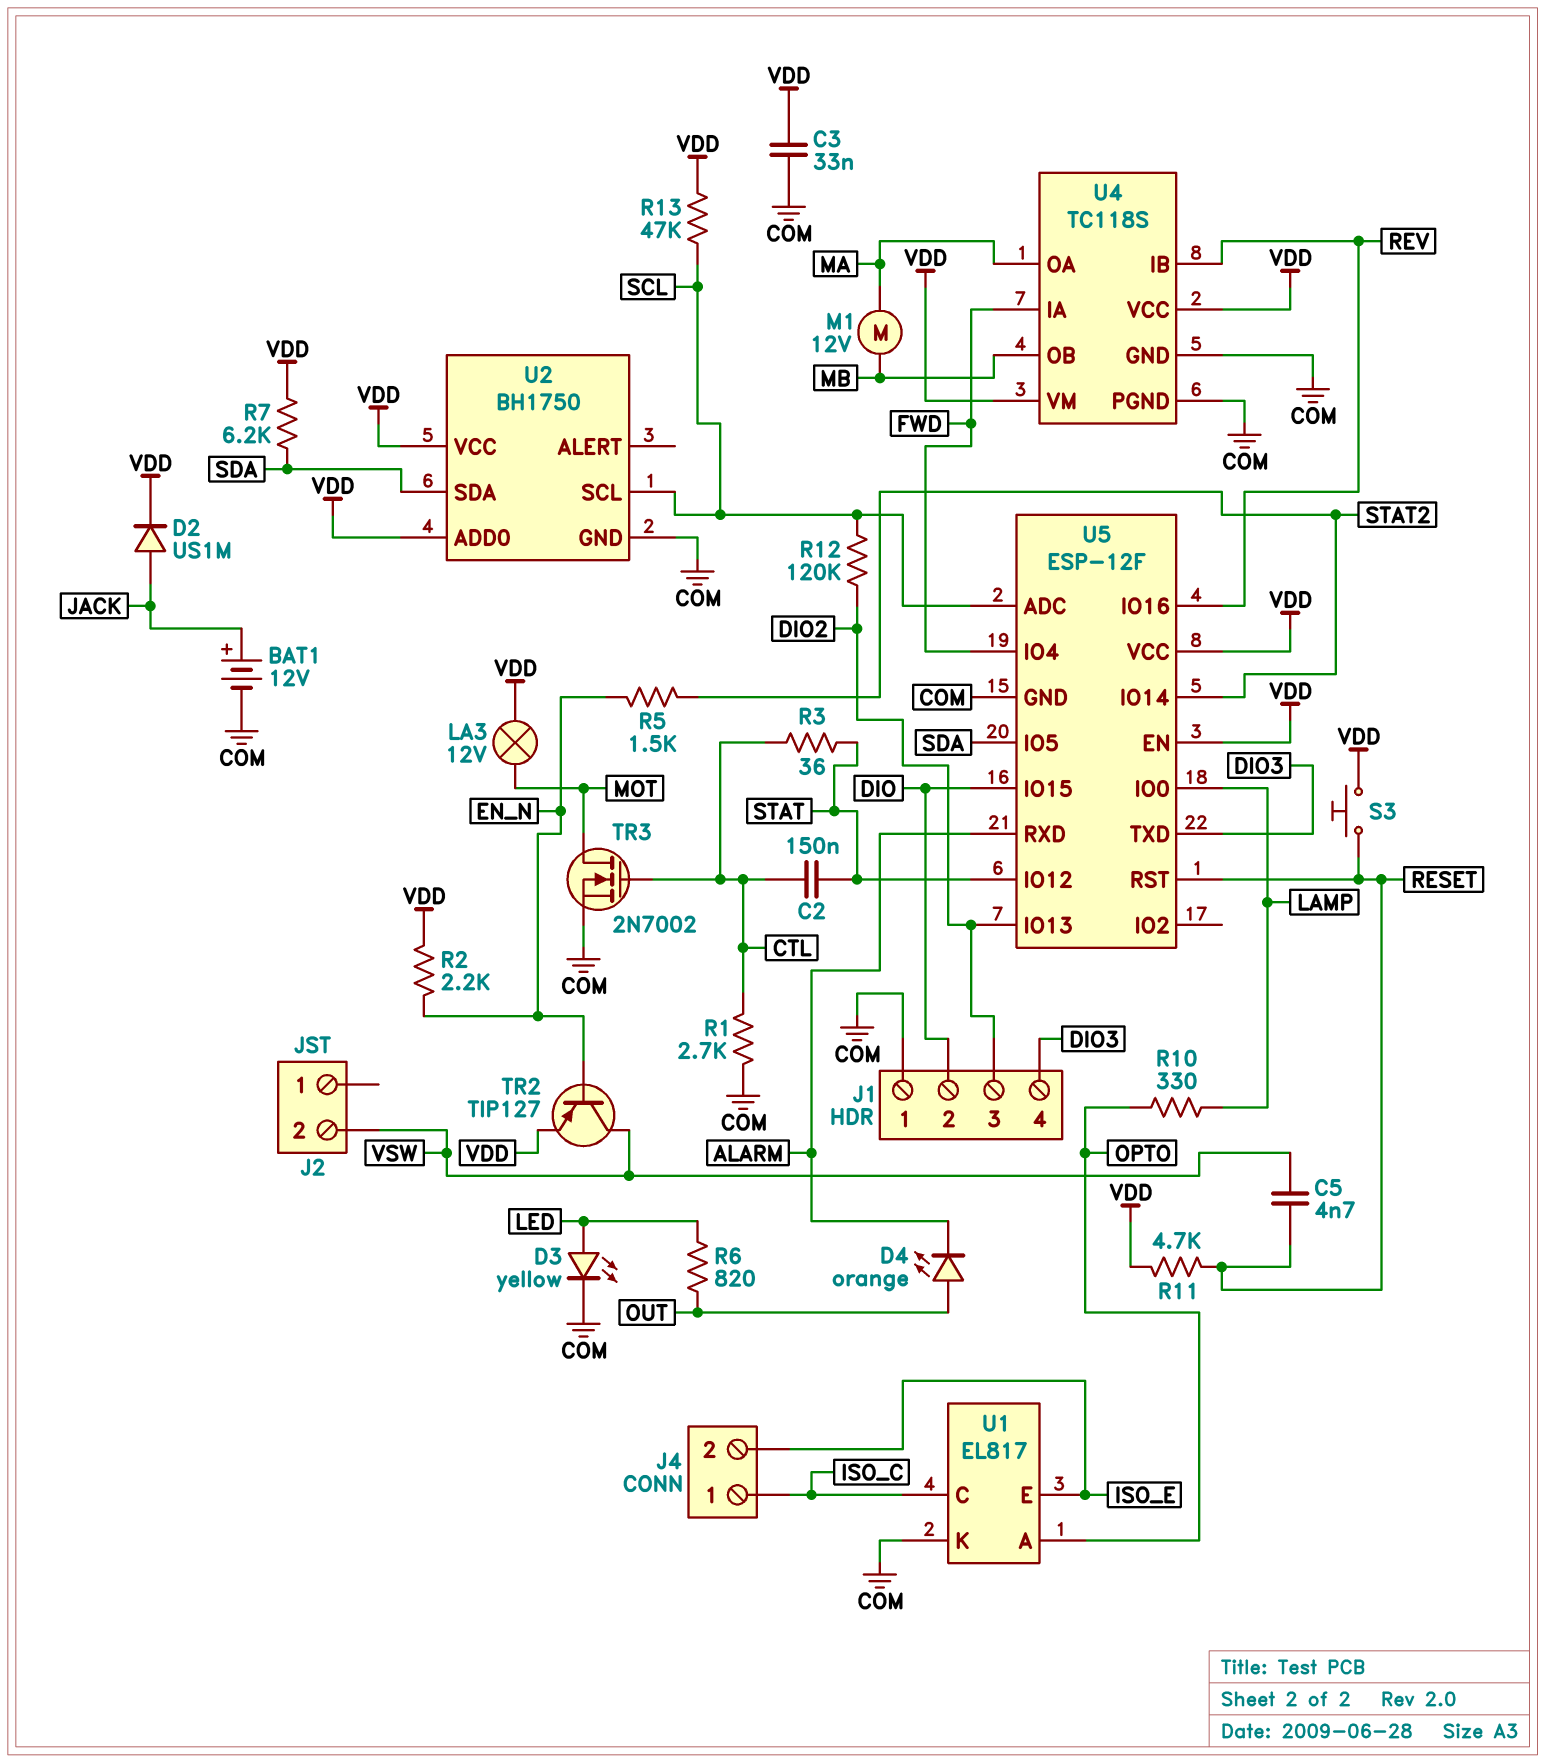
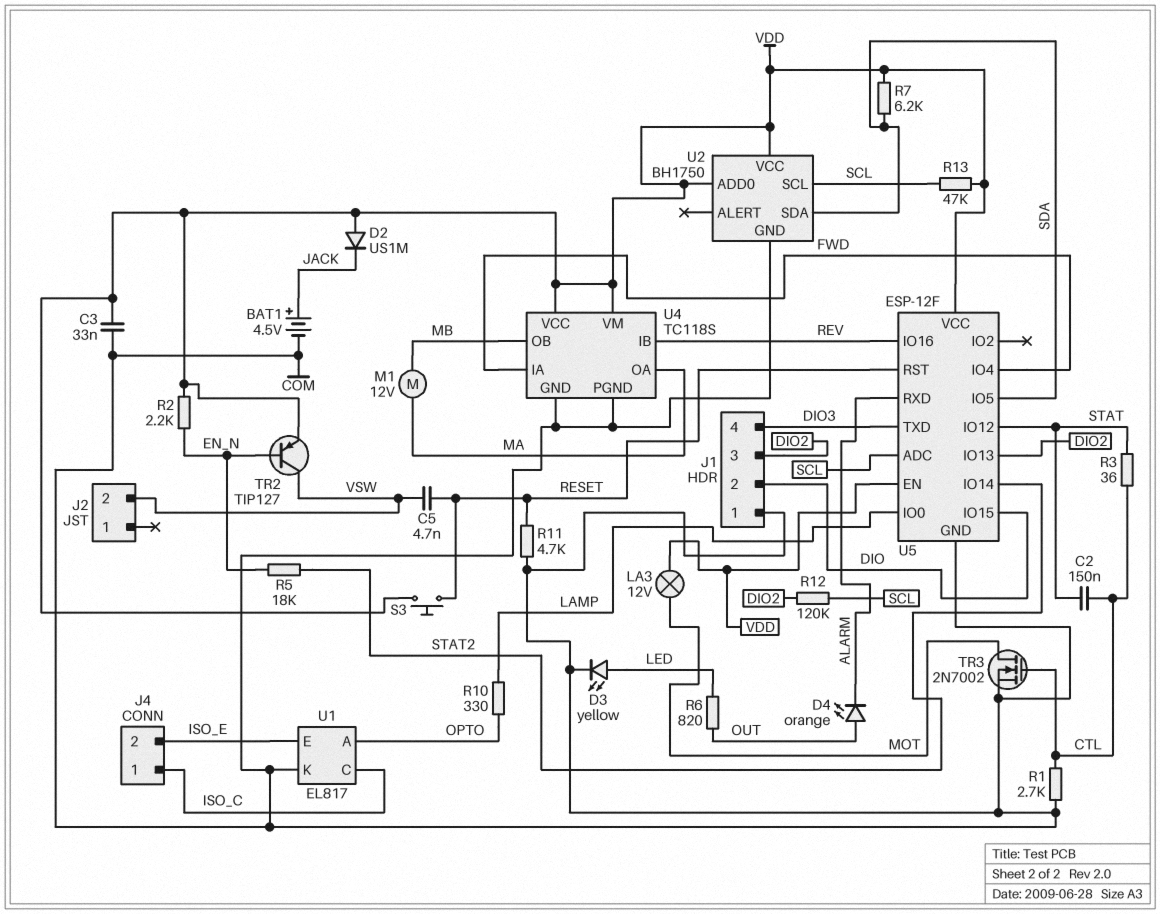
BAT1: 12V (plus JACK, minus COM) -> 4.5V (plus JACK, minus COM)
D2: diode US1M (A JACK, K VDD) -> diode US1M (A VDD, K JACK)
R5: 1.5k (EN_N, STAT2) -> 18k (EN_N, STAT2)
R11: 4.7k (RESET, VDD) -> 4.7k (COM, RESET)

